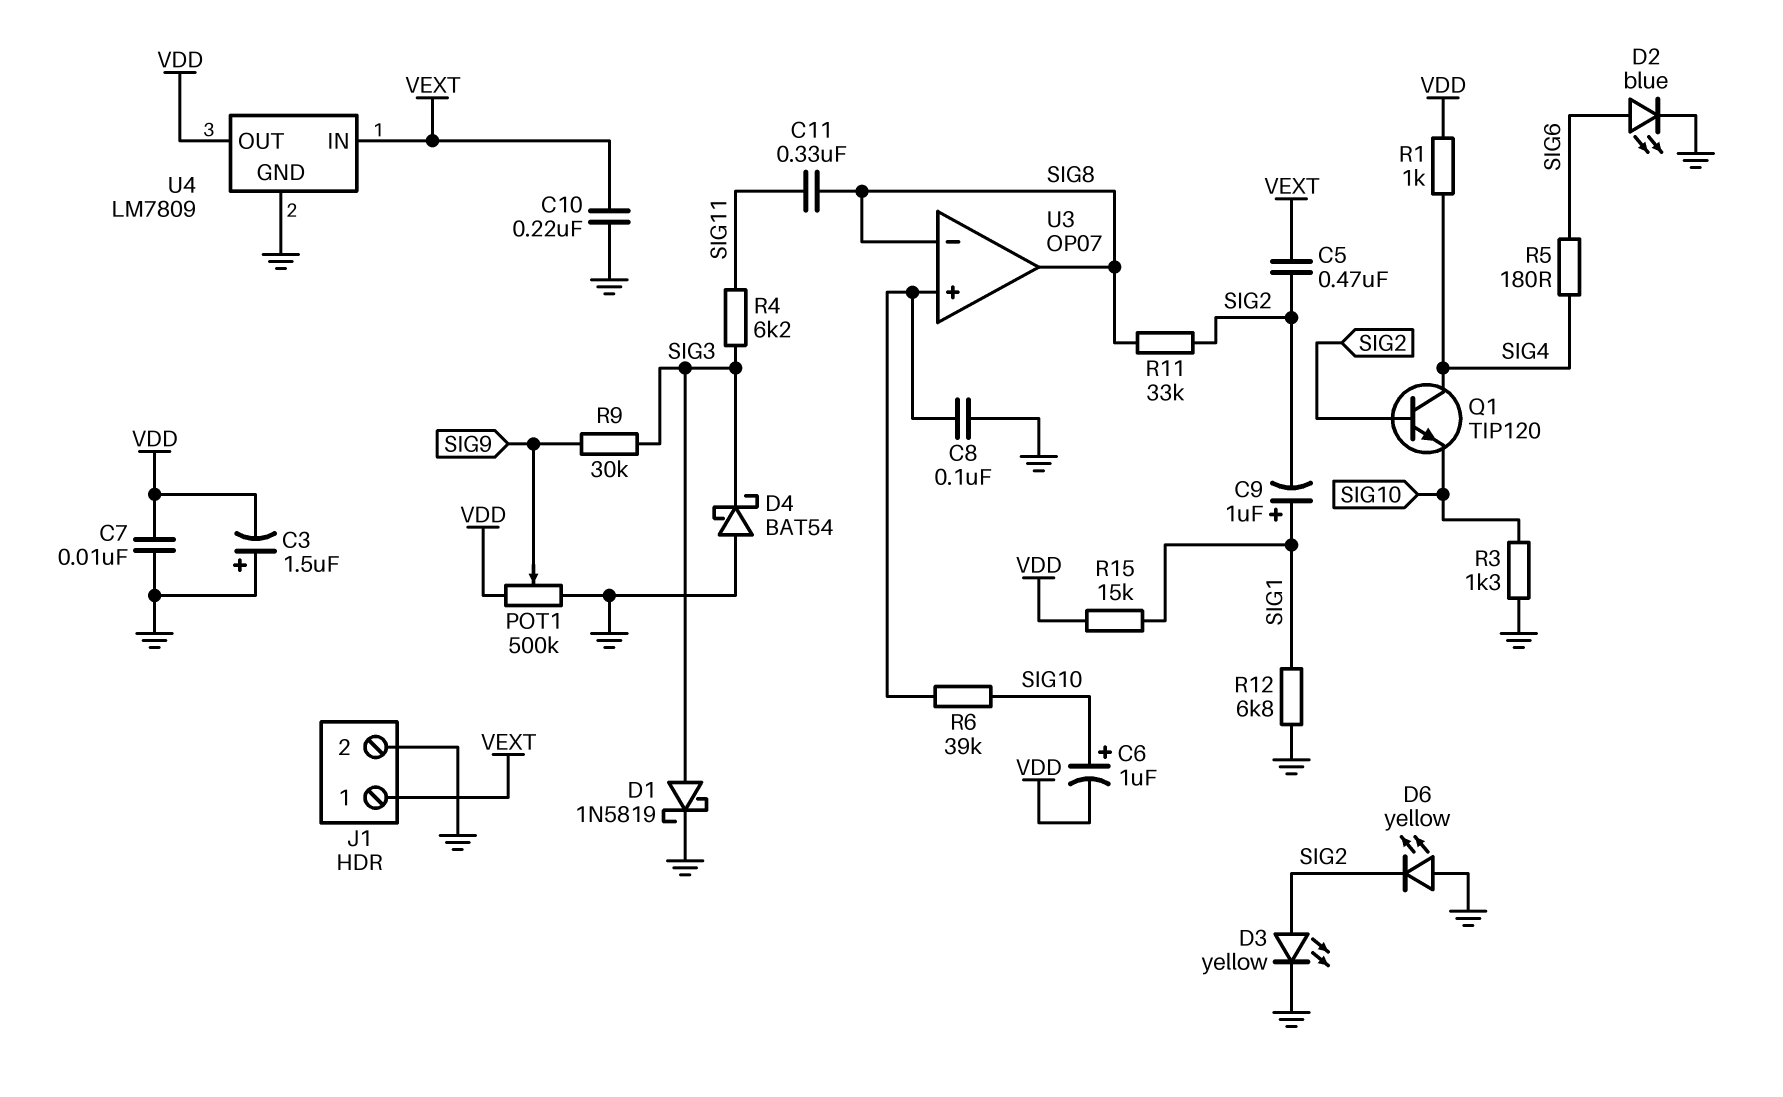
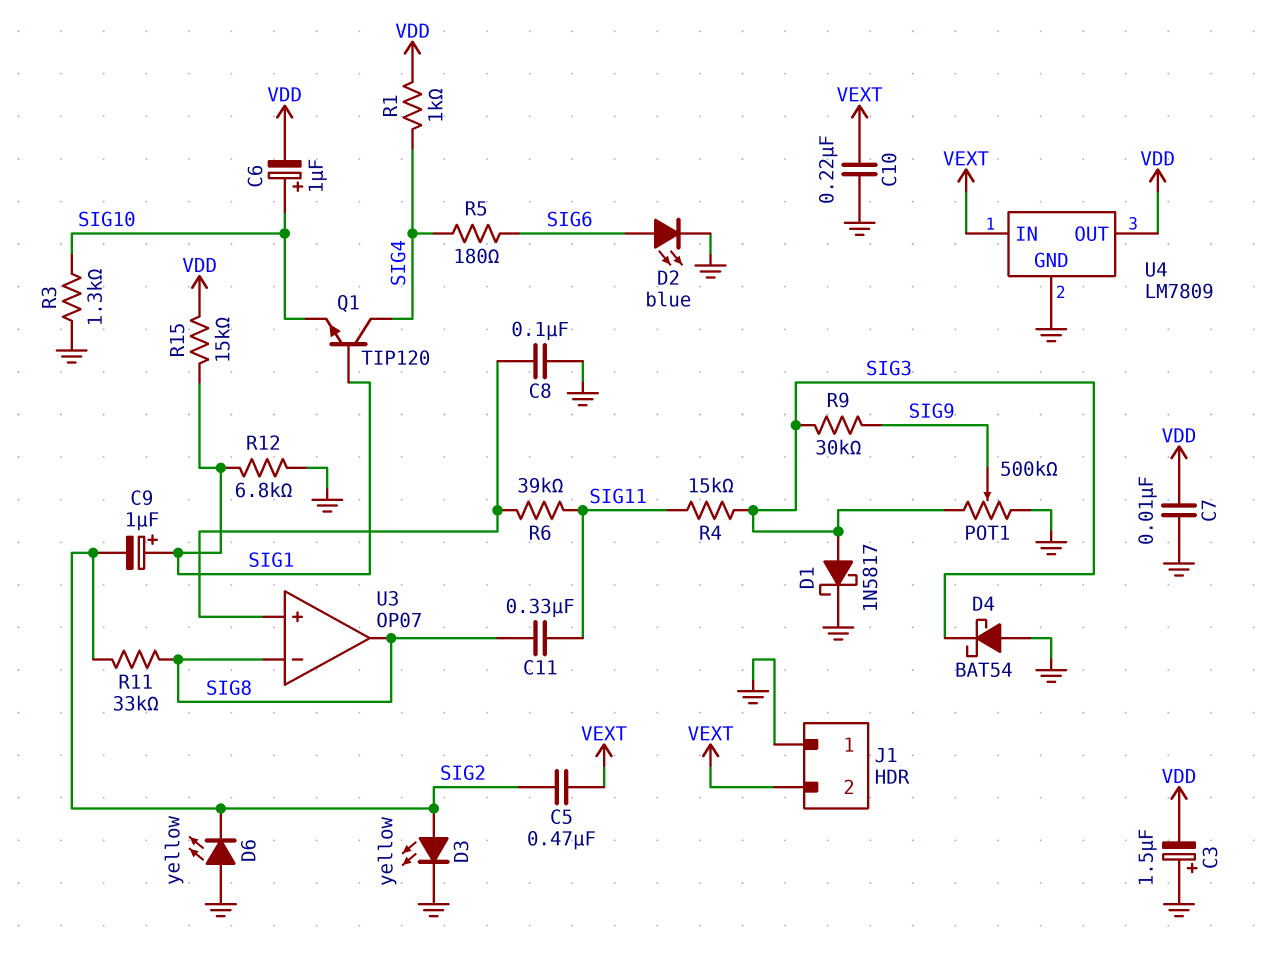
D1: schottky 1N5819 (A SIG3, K GND) -> schottky 1N5817 (A SIG3, K GND)
J1 pin 1: VEXT -> GND
J1 pin 2: GND -> VEXT
POT1: 500k (GND, VDD, wiper SIG9) -> 500k (GND, SIG3, wiper SIG9)
Q1: NPN TIP120 (B SIG2, C SIG4, E SIG10) -> NPN TIP120 (B SIG1, C SIG4, E SIG10)
R4: 6.2k (SIG3, SIG11) -> 15k (SIG3, SIG11)
R6: 39k (SIG10, U3/in+) -> 39k (SIG11, U3/in+)

